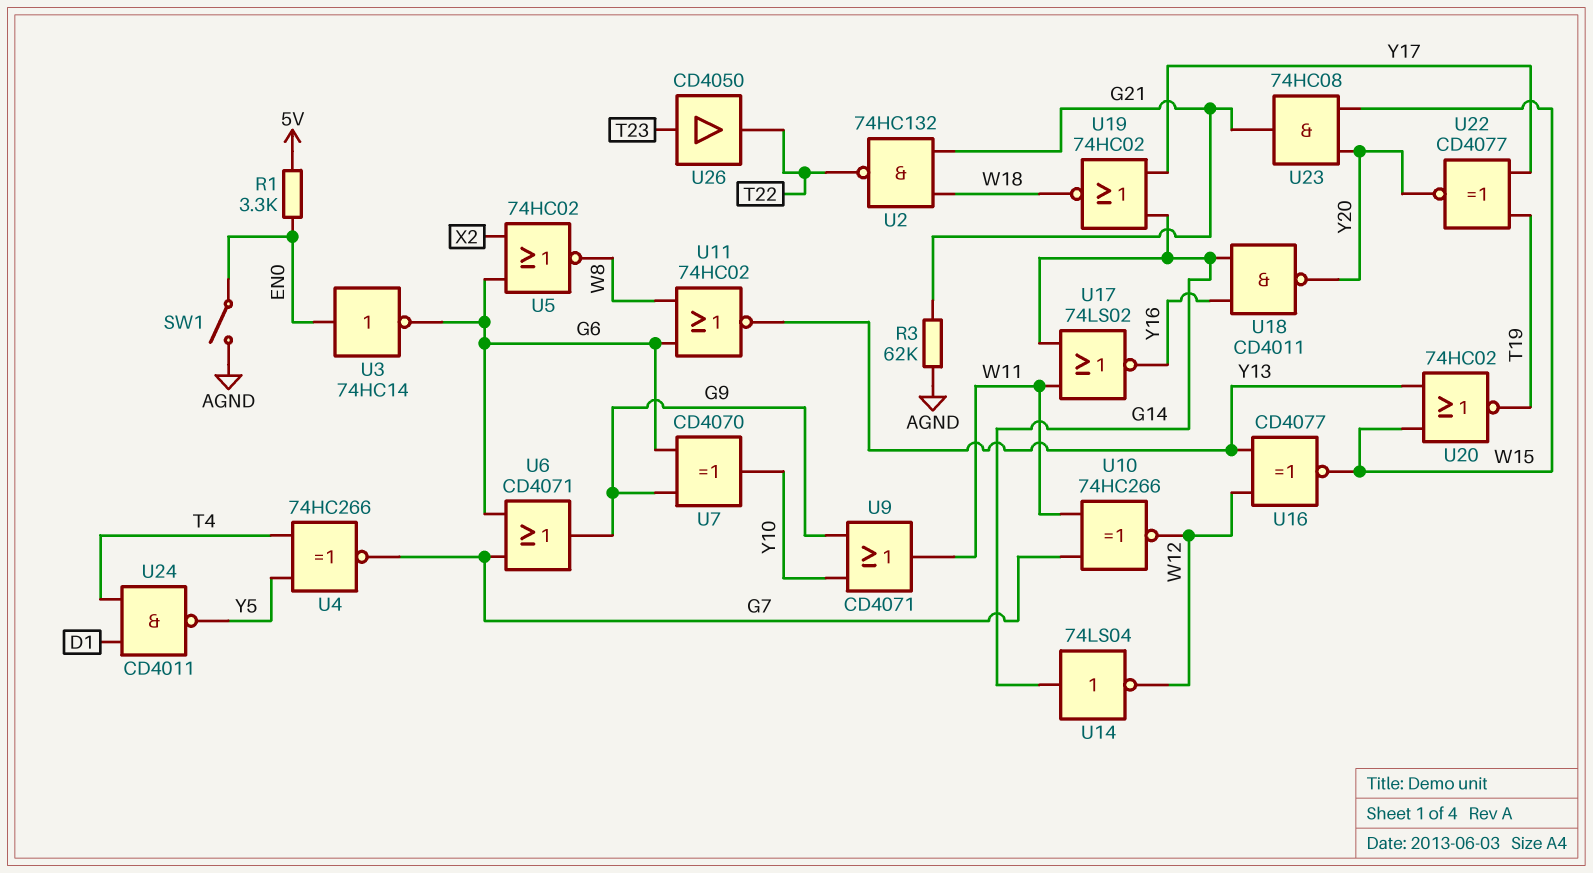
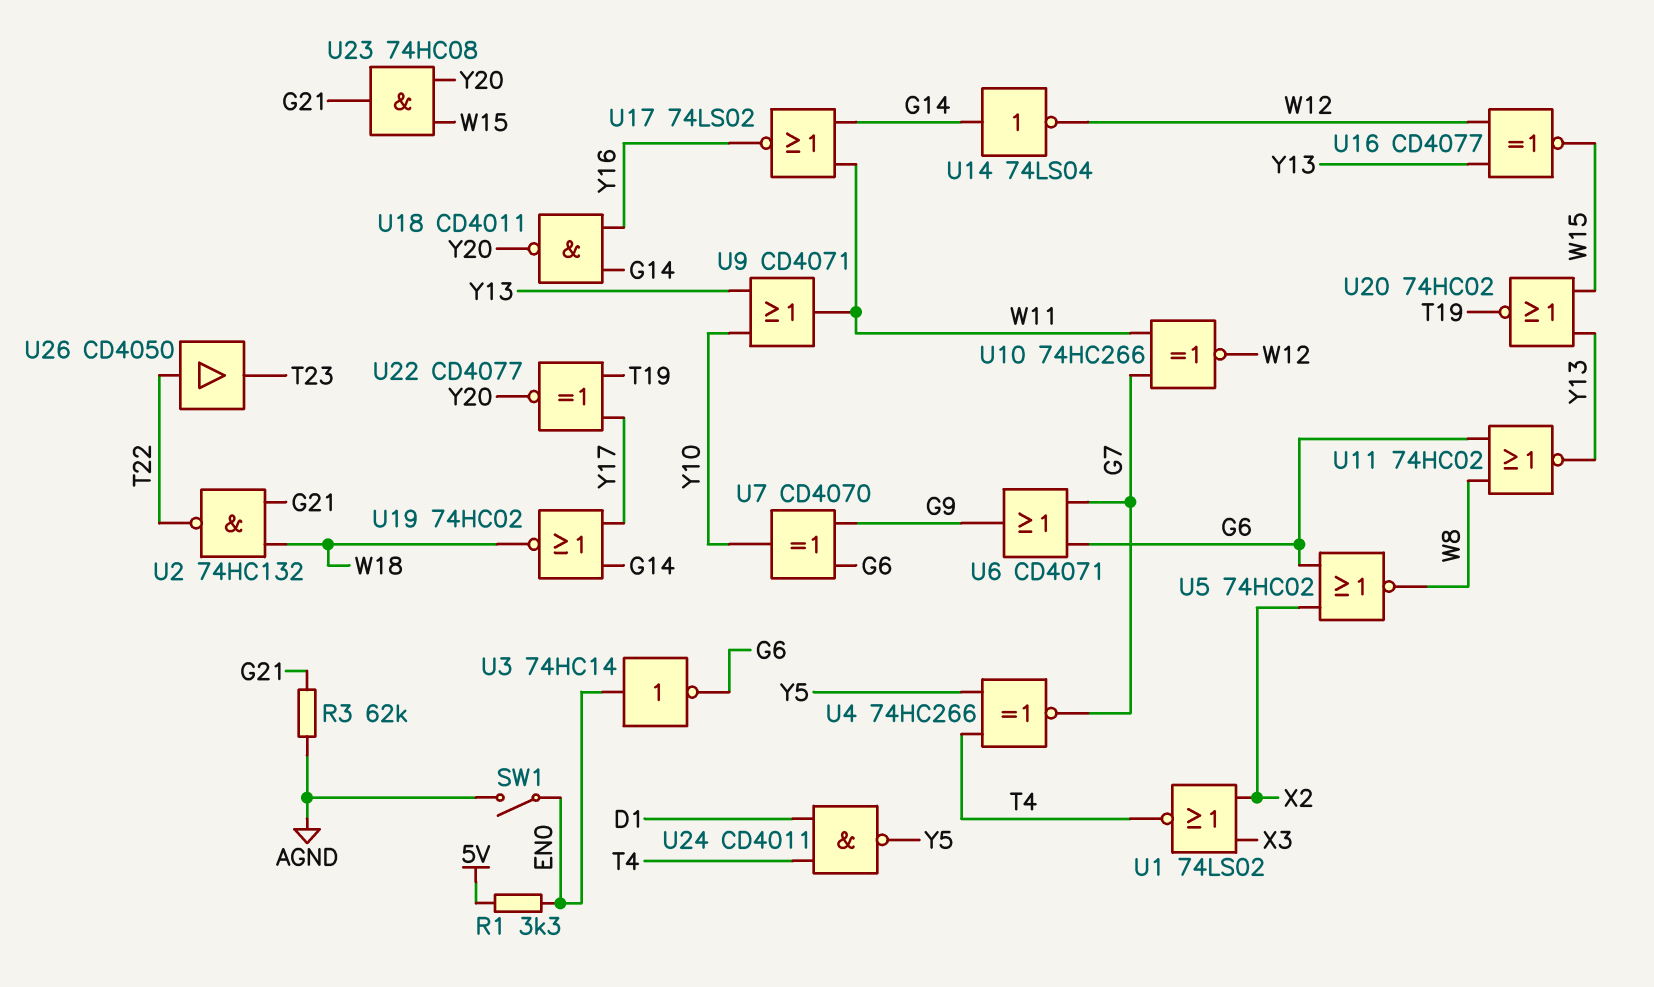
U1: none -> NOR 74LS02 (in X2, in X3, out T4)
U9: OR CD4071 (in G9, in Y10, out W11) -> OR CD4071 (in Y10, in Y13, out W11)
U26: buffer CD4050 (in T23, out T22) -> buffer CD4050 (in T22, out T23)

